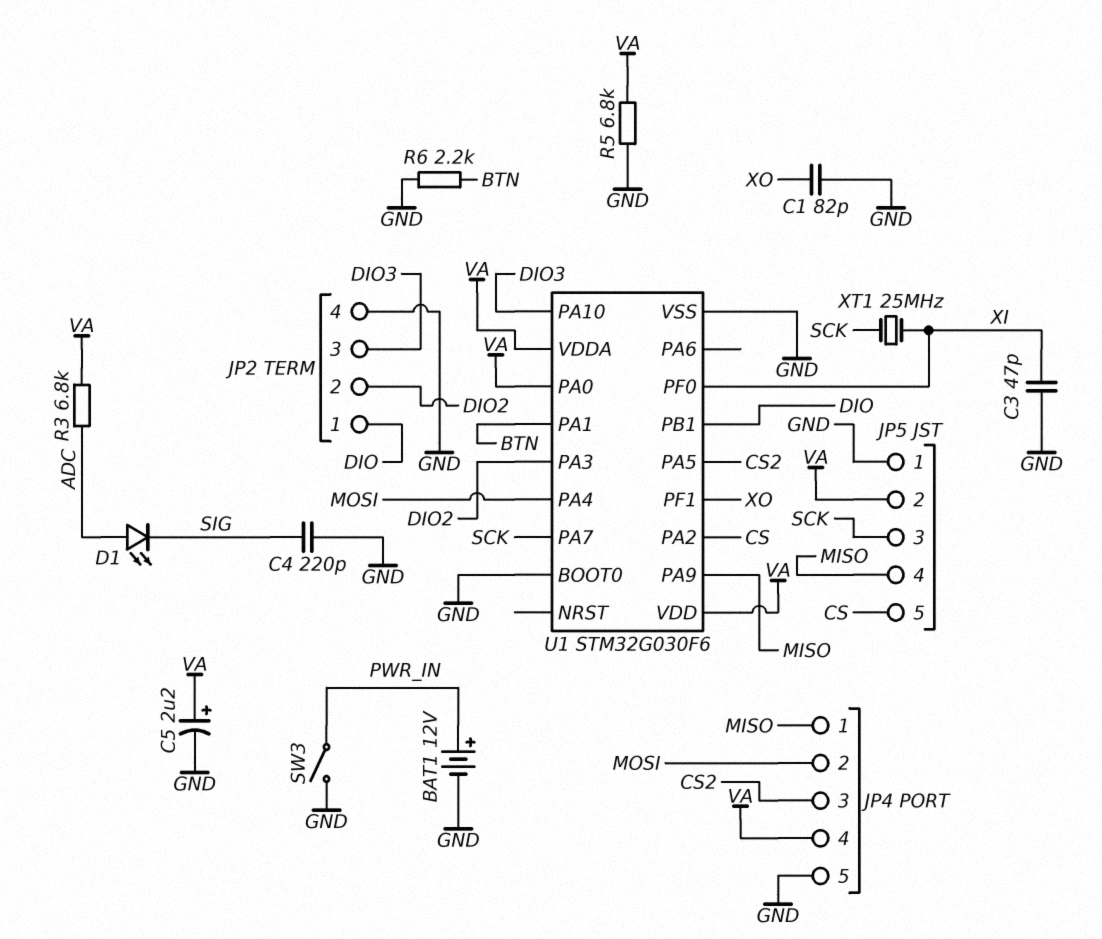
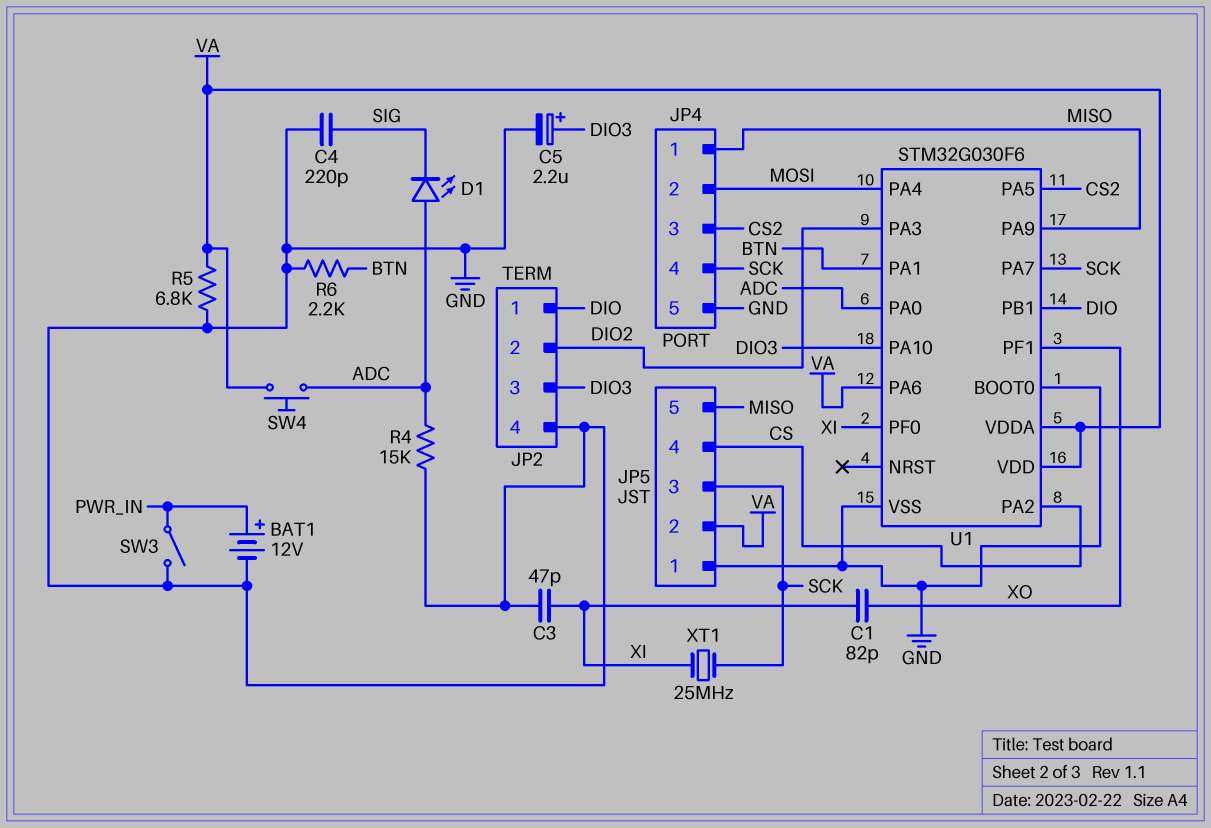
C1: 82pF (GND, XO) -> 82pF (XI, XO)
C5: 2.2uF (plus VA, minus GND) -> 2.2uF (plus DIO3, minus GND)
JP4 pin 4: VA -> SCK
JP5 pin 4: MISO -> CS
JP5 pin 5: CS -> MISO
R3: 6.8k (ADC, VA) -> none
R4: none -> 15k (ADC, GND)
SW4: none -> button (ADC, VA)
U1 pin PA0: VA -> ADC
U1 pin PA6: none -> VA

